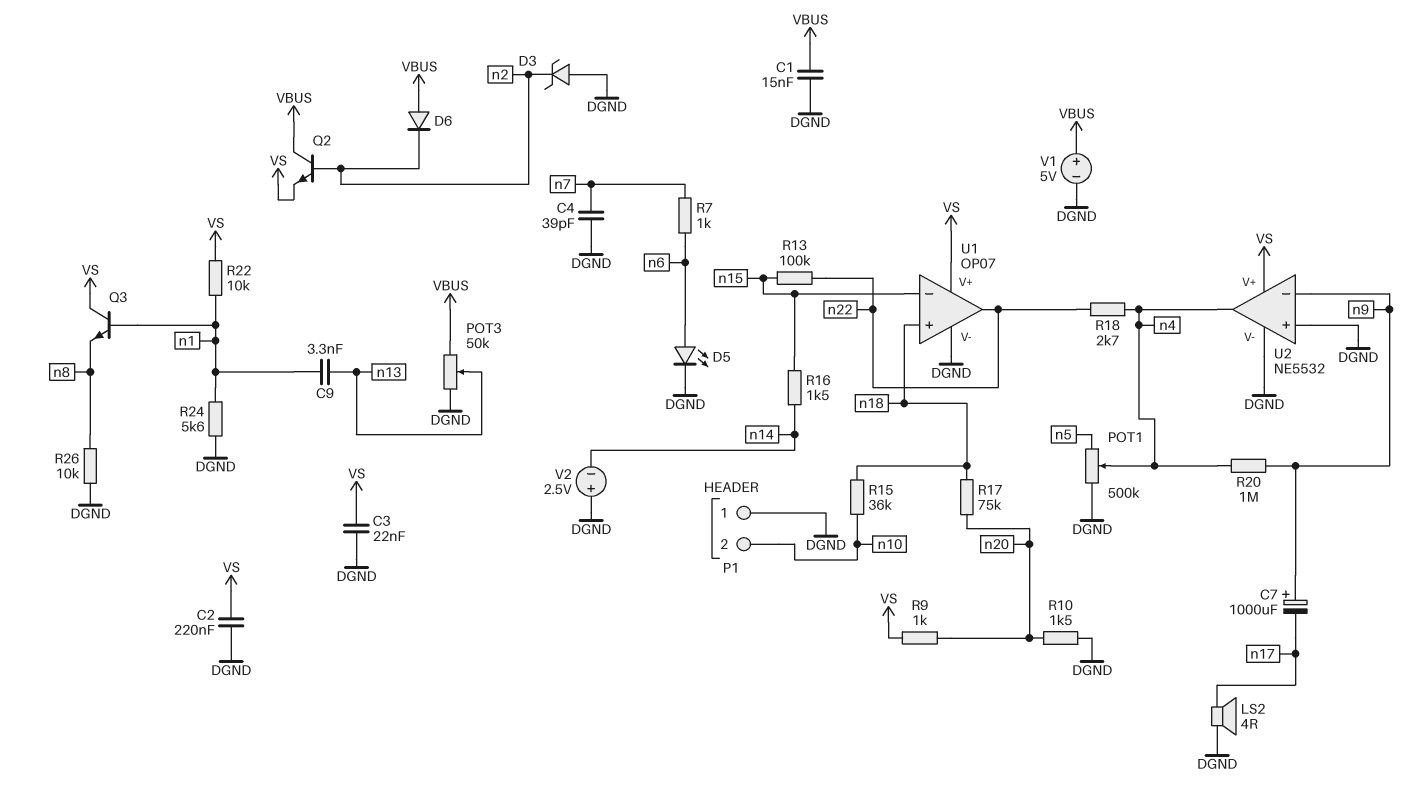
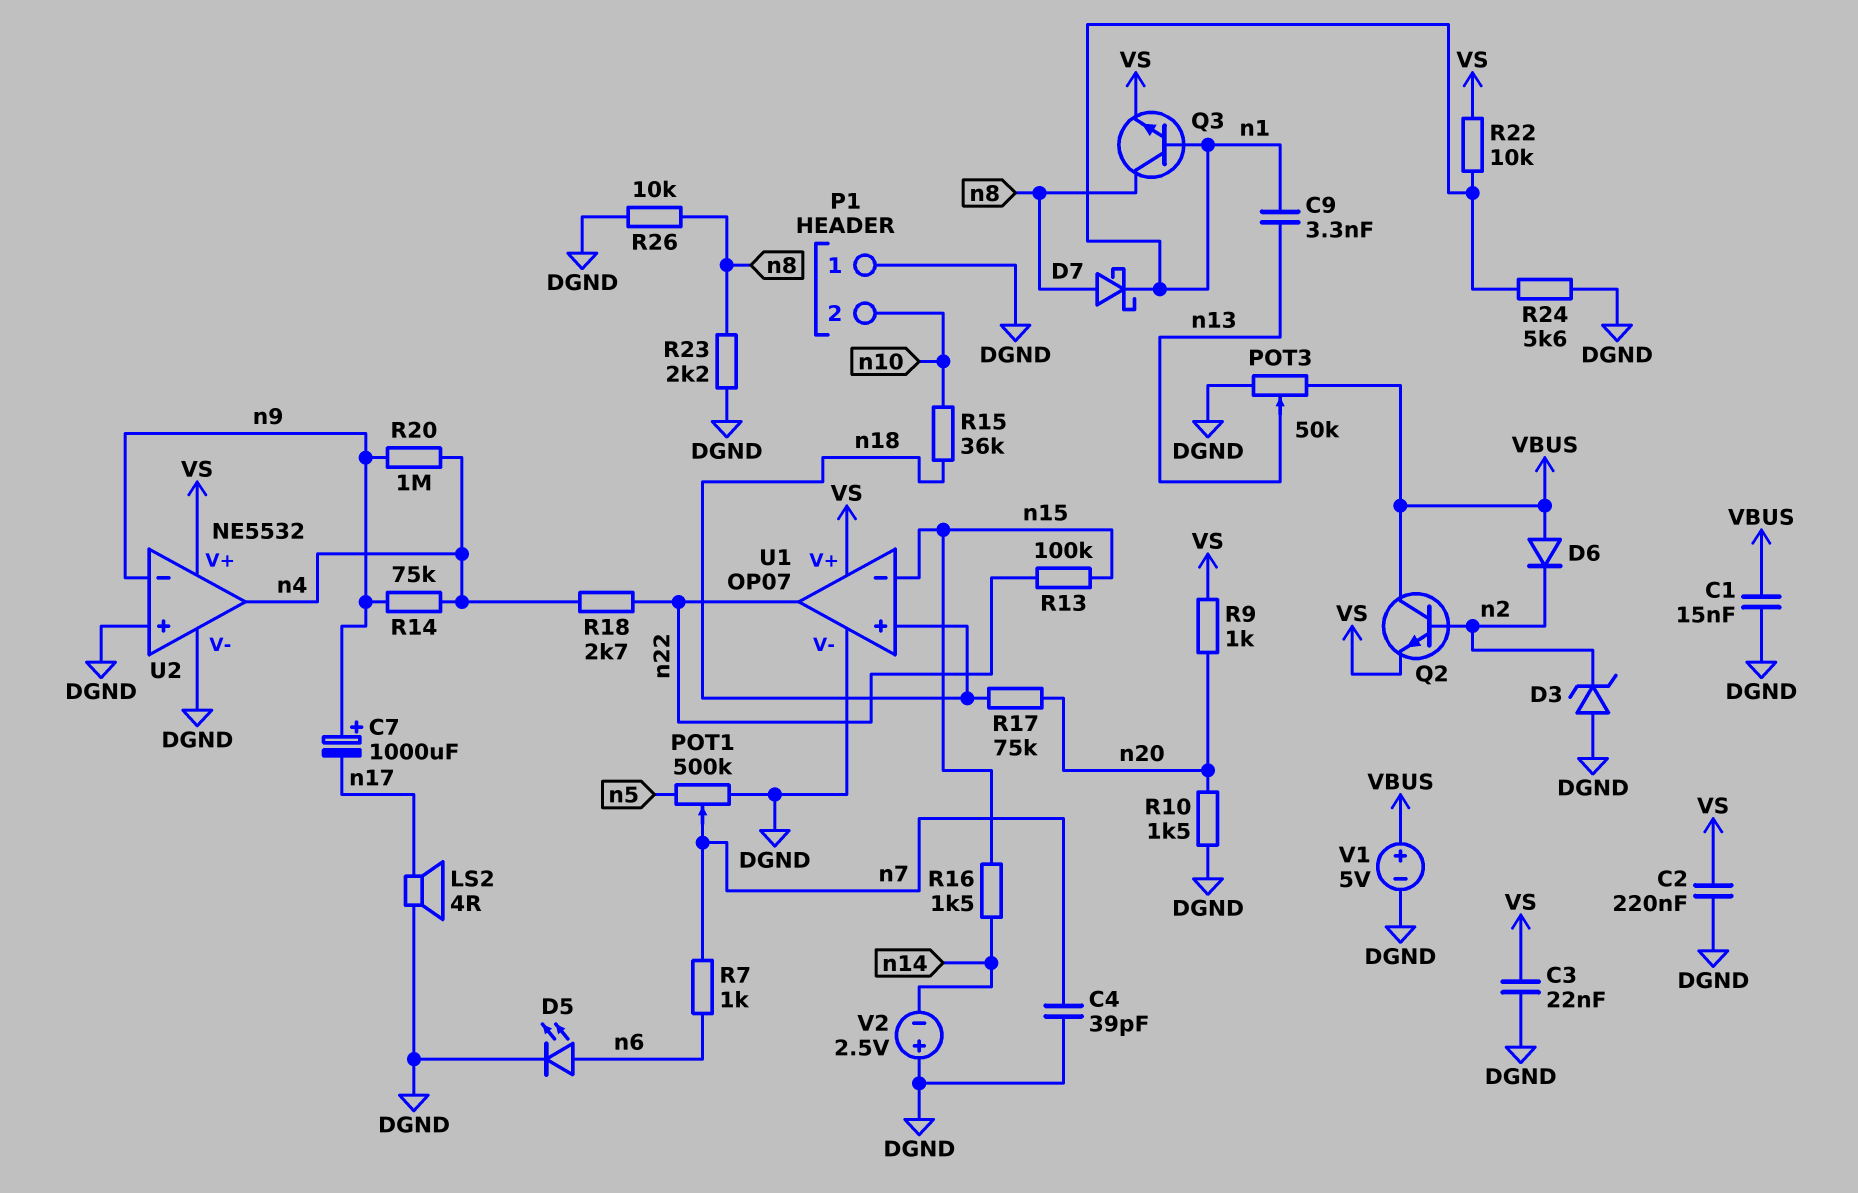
D7: none -> schottky (A n8, K n1)
POT1: 500k (DGND, n5, wiper n4) -> 500k (DGND, n5, wiper n7)
Q3: NPN (B n1, C VS, E n8) -> NPN (B n1, C n8, E VS)
R14: none -> 75k (n4, n9)
R23: none -> 2.2k (DGND, n8)

